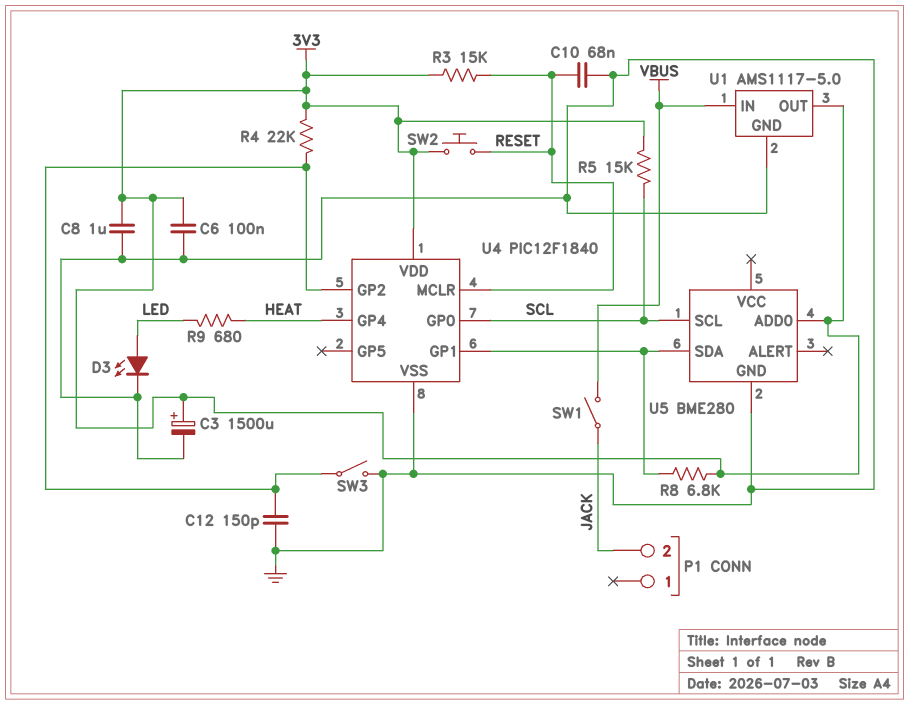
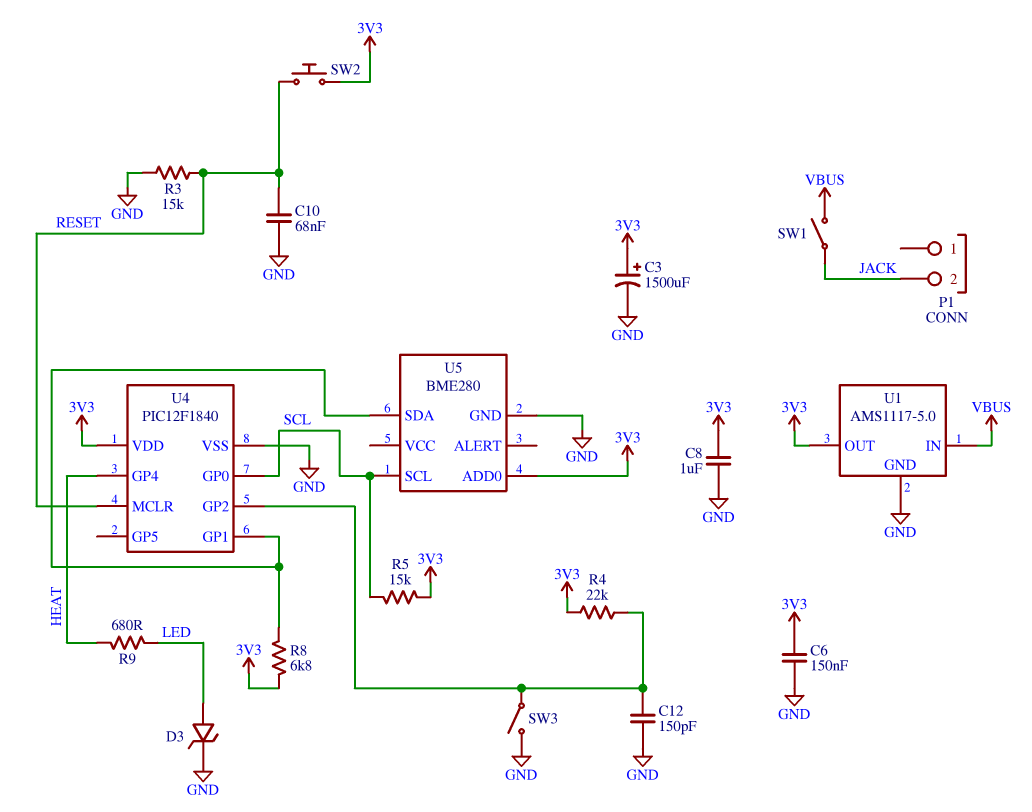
C6: 100nF (3V3, GND) -> 150nF (3V3, GND)
D3: LED (A LED, K GND) -> zener (A LED, K GND)
R3: 15k (3V3, RESET) -> 15k (GND, RESET)

